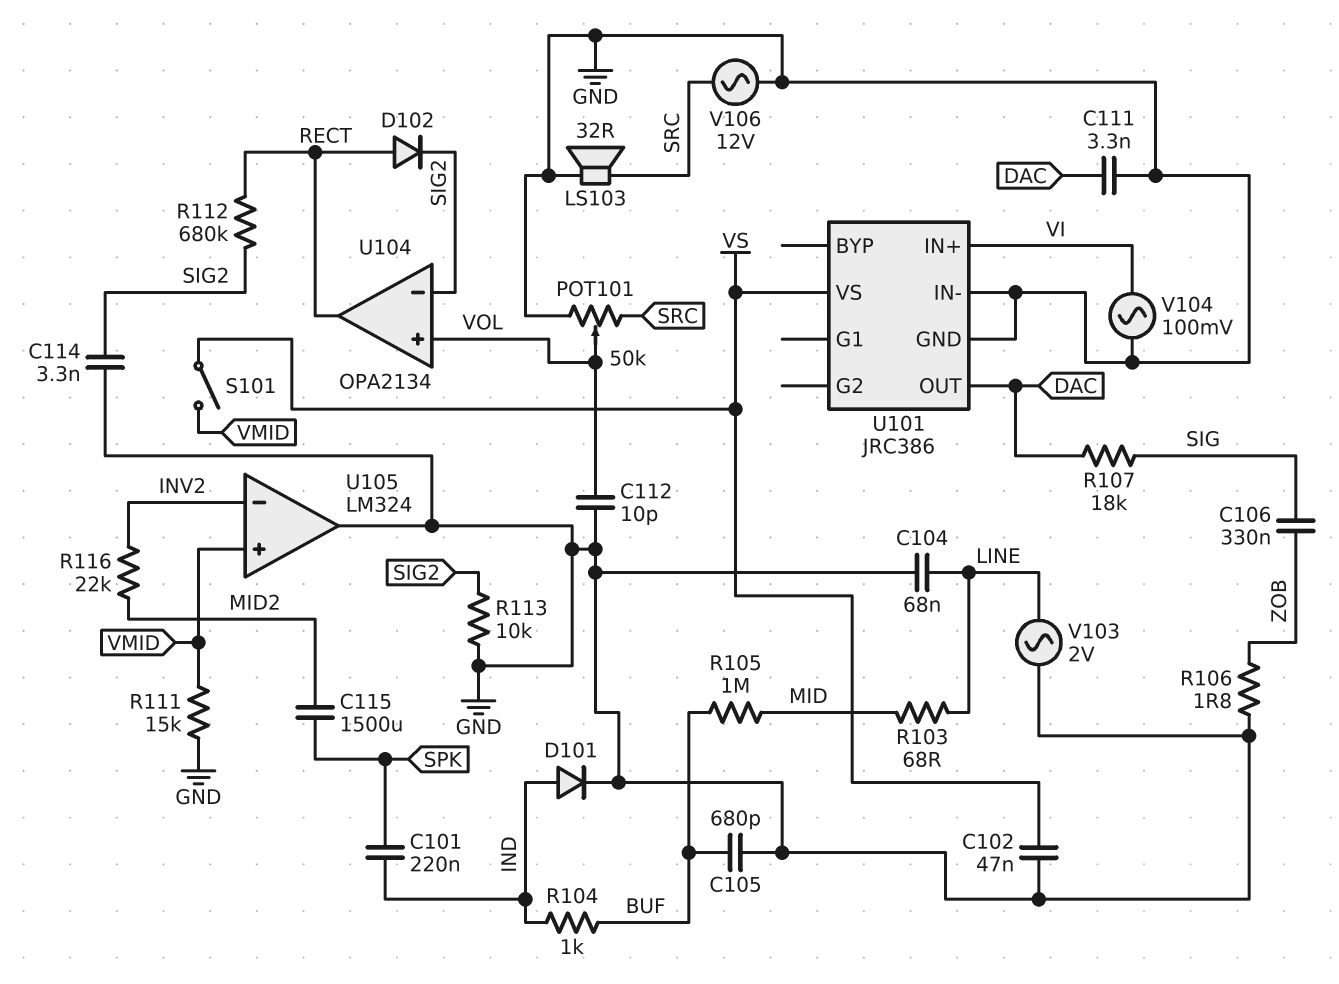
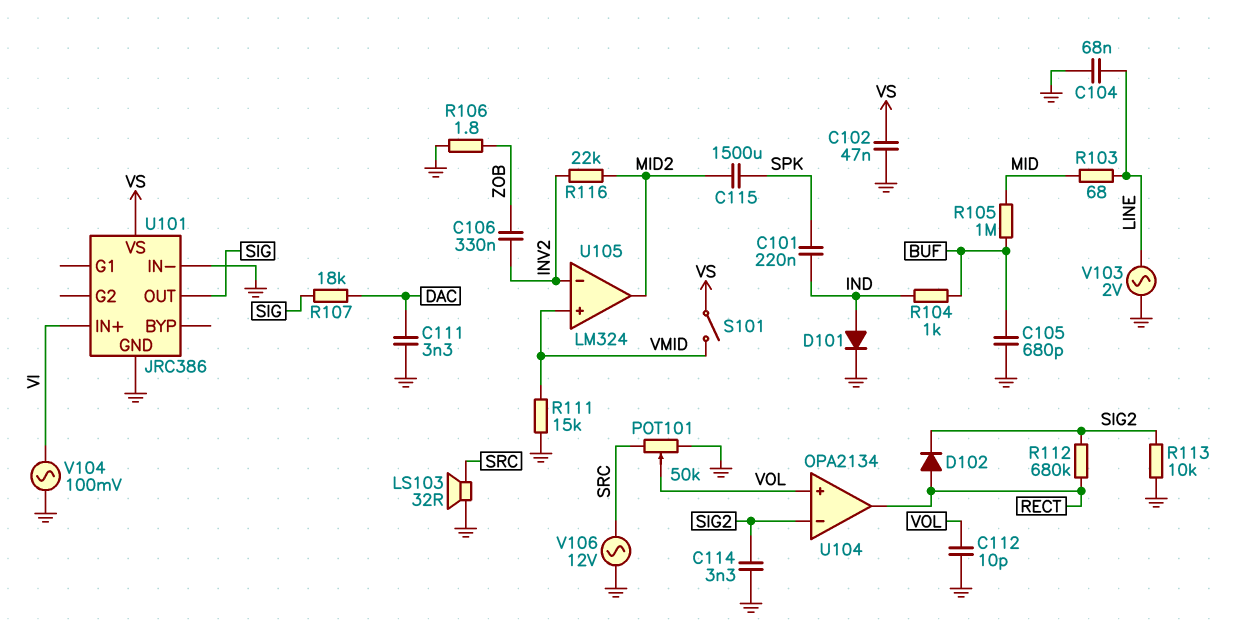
C106: 330nF (SIG, ZOB) -> 330nF (INV2, ZOB)
U101 pin OUT: DAC -> SIG
U105 pin out: GND -> MID2

